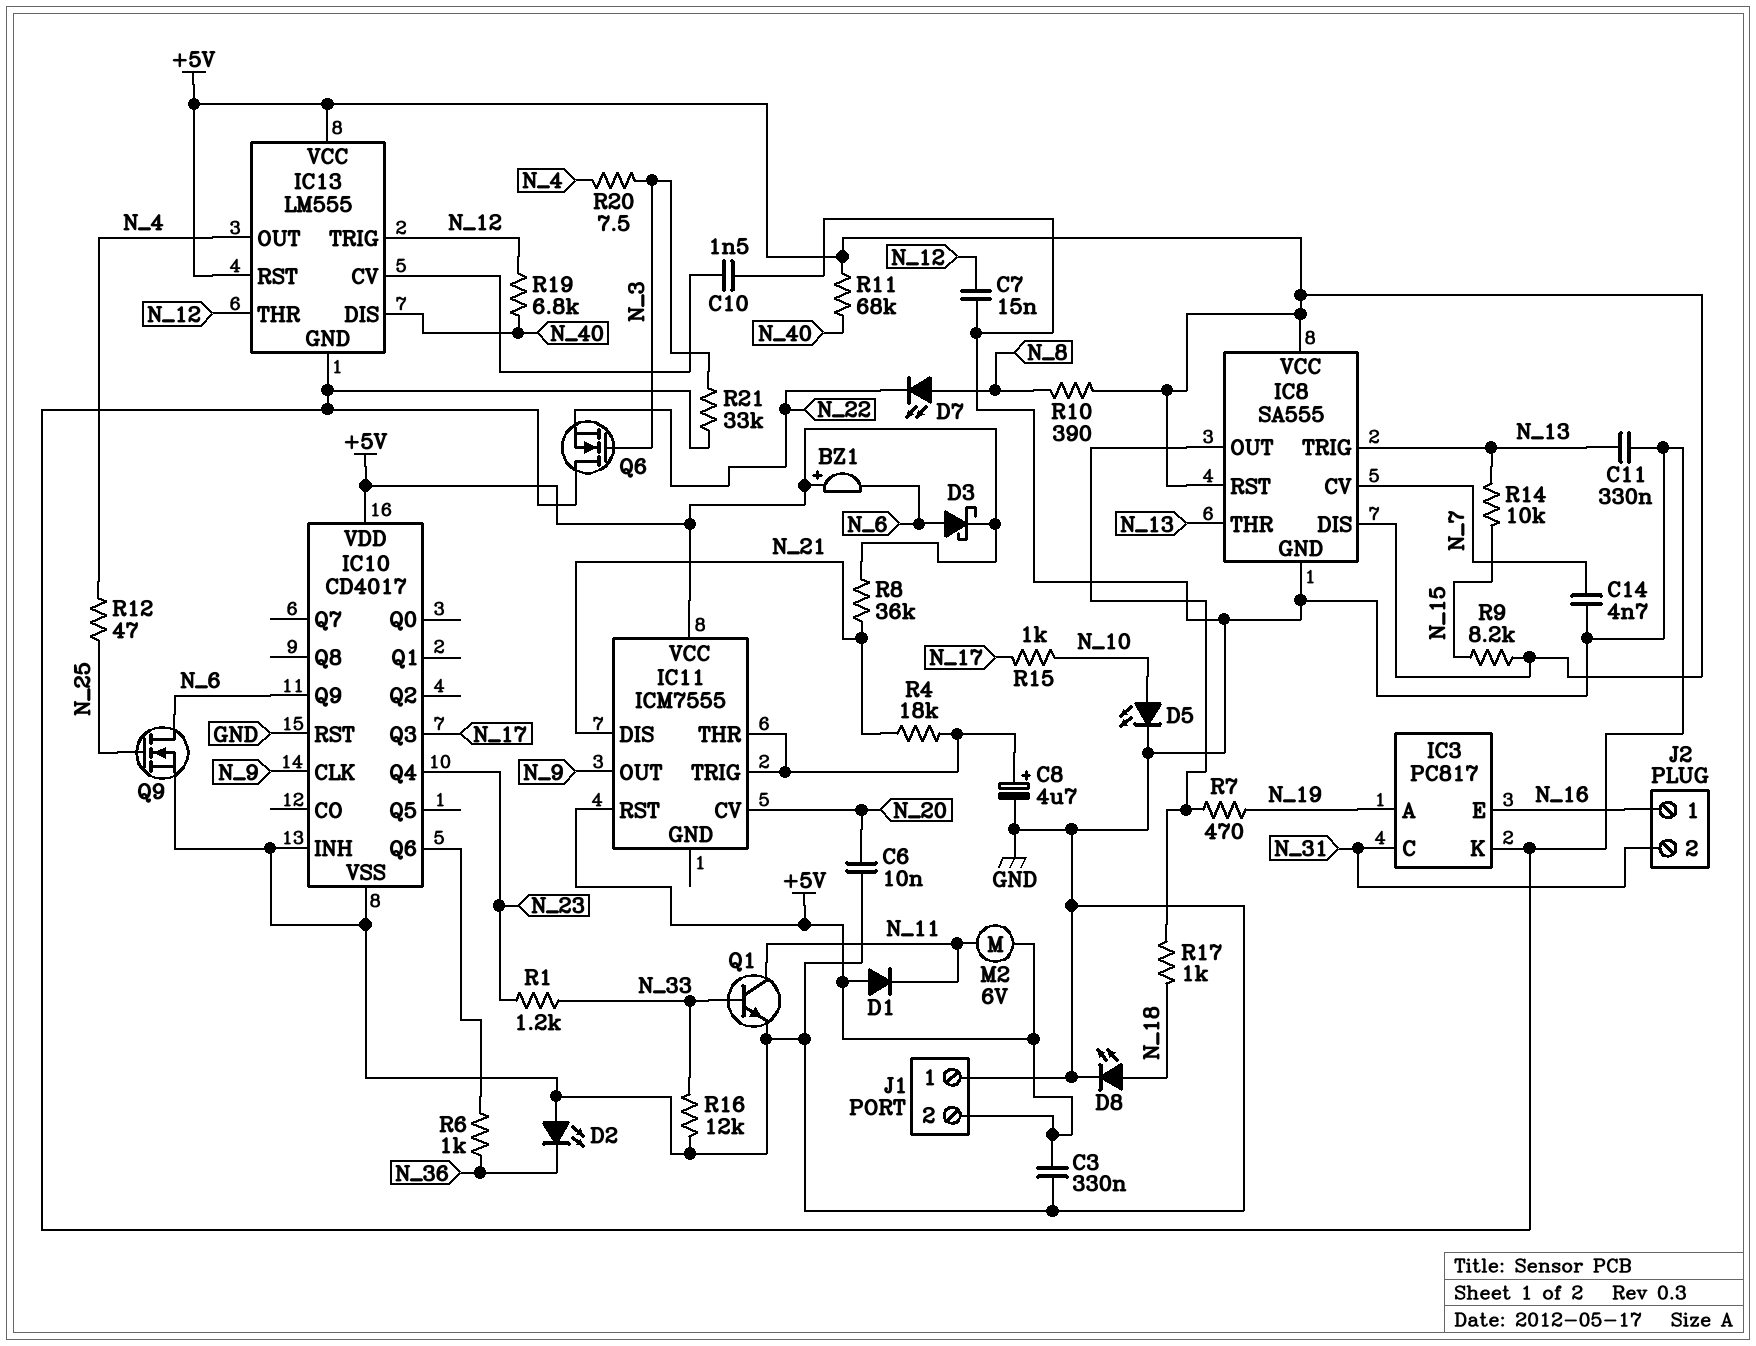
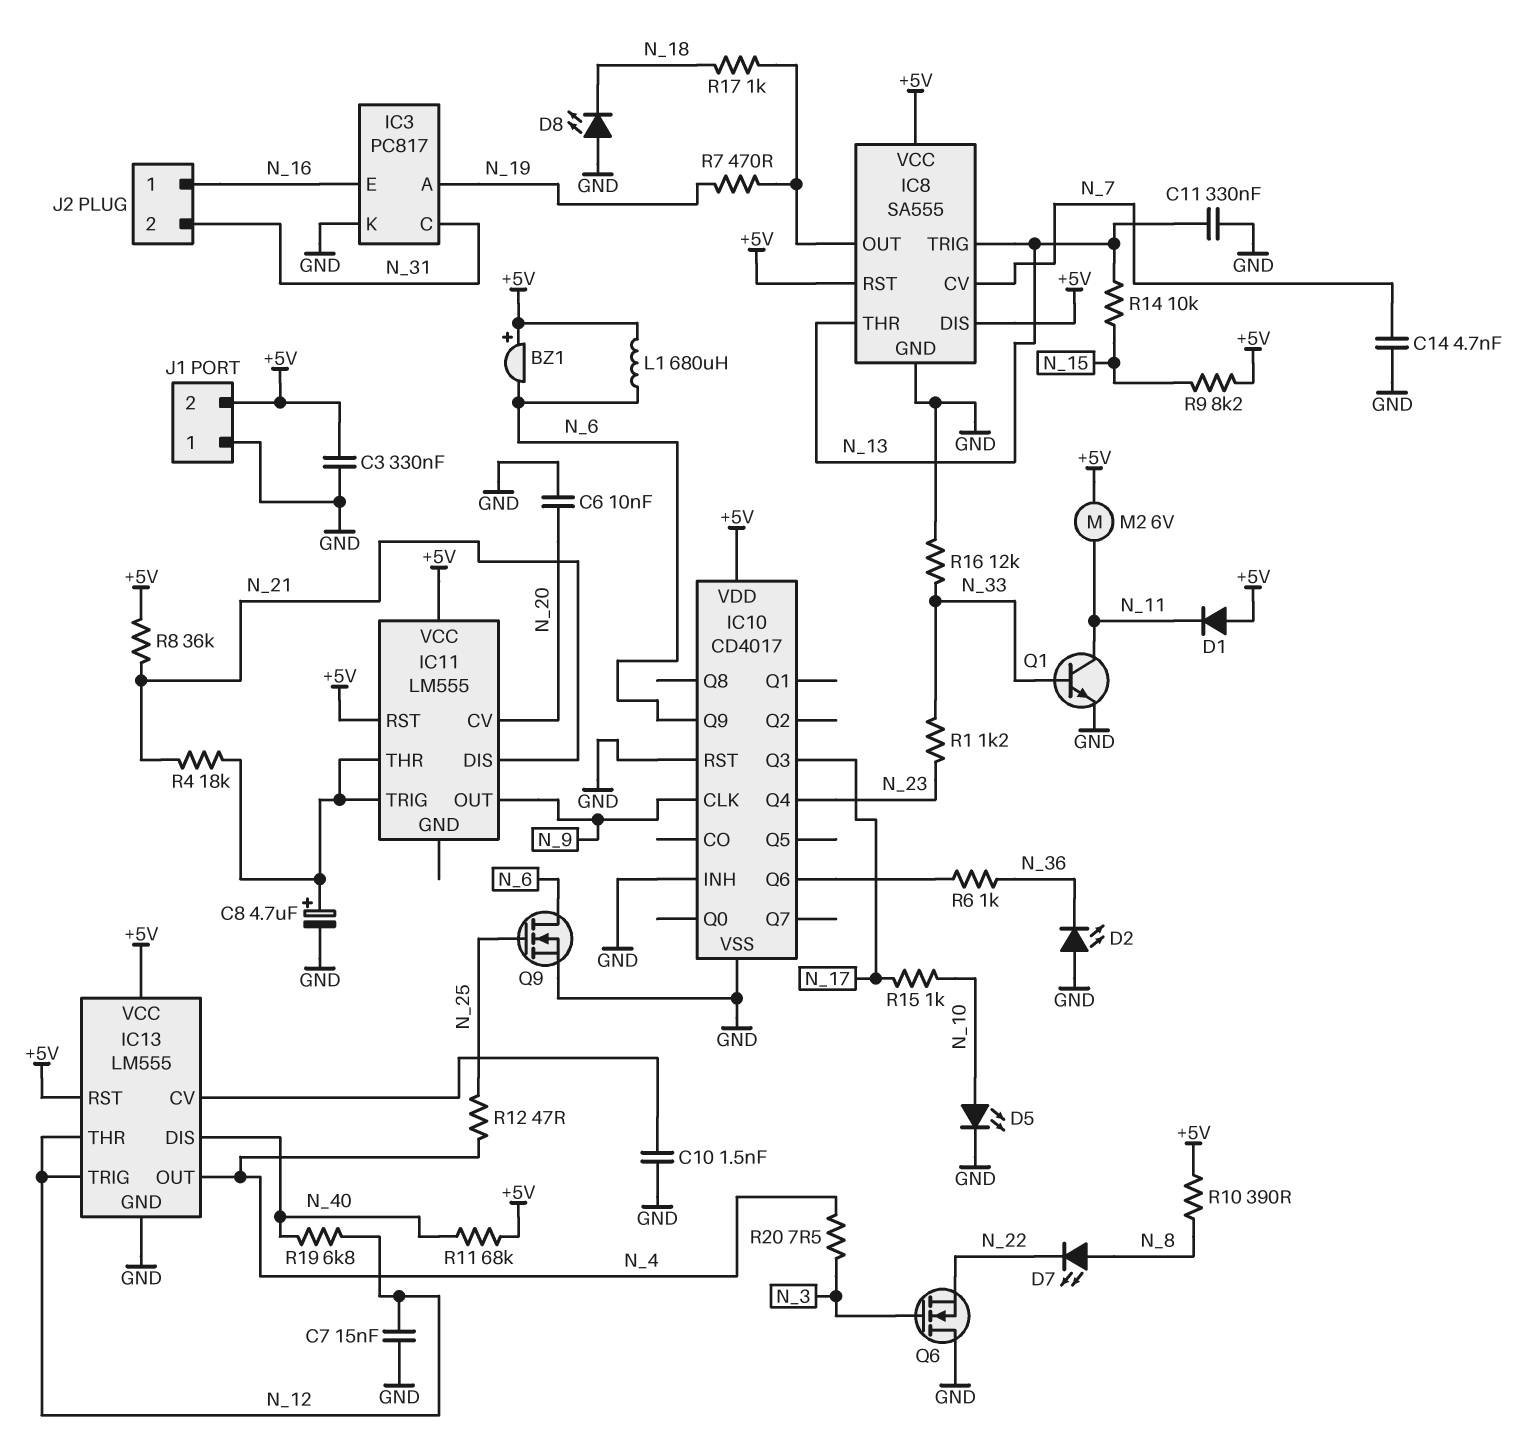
D3: schottky (A N_6, K +5V) -> none
D8: LED (A N_18, K GND) -> LED (A GND, K N_18)
IC11: ICM7555 -> LM555
L1: none -> 680uH (+5V, N_6)
R21: 33k (GND, N_3) -> none

